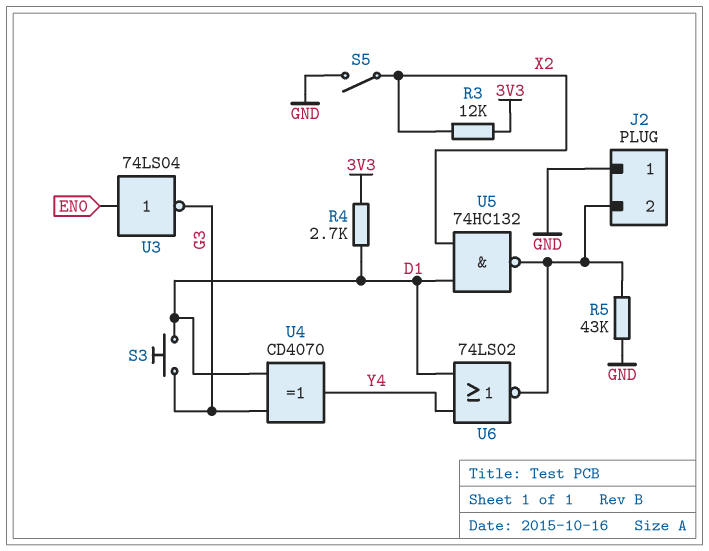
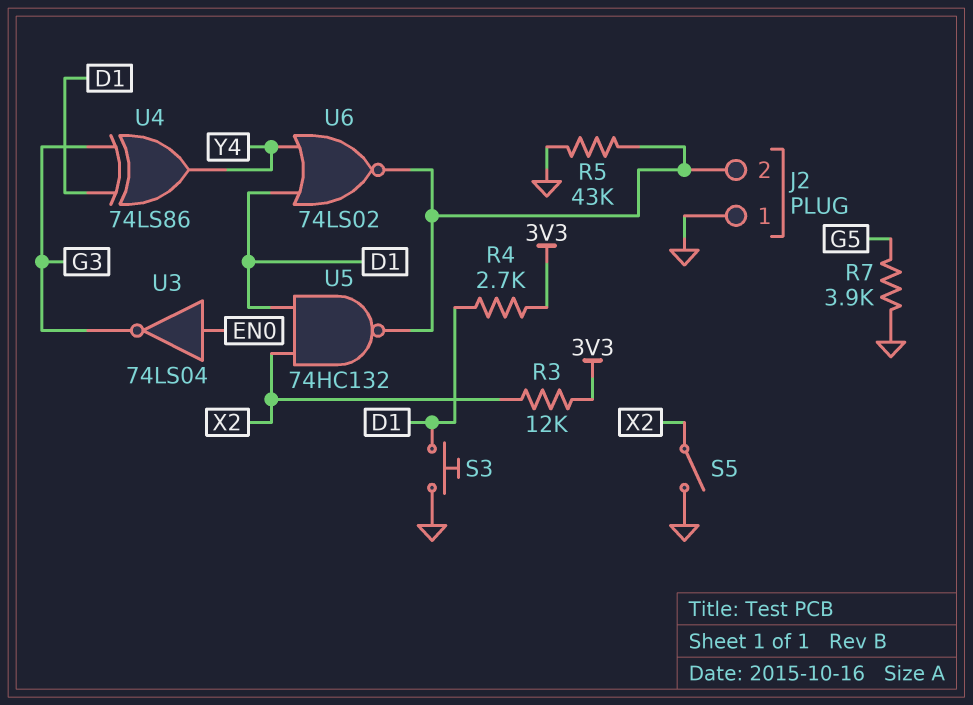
R7: none -> 3.9k (G5, GND)
S3: button (D1, G3) -> button (D1, GND)
U4: XOR CD4070 (in D1, in G3, out Y4) -> XOR 74LS86 (in D1, in G3, out Y4)

